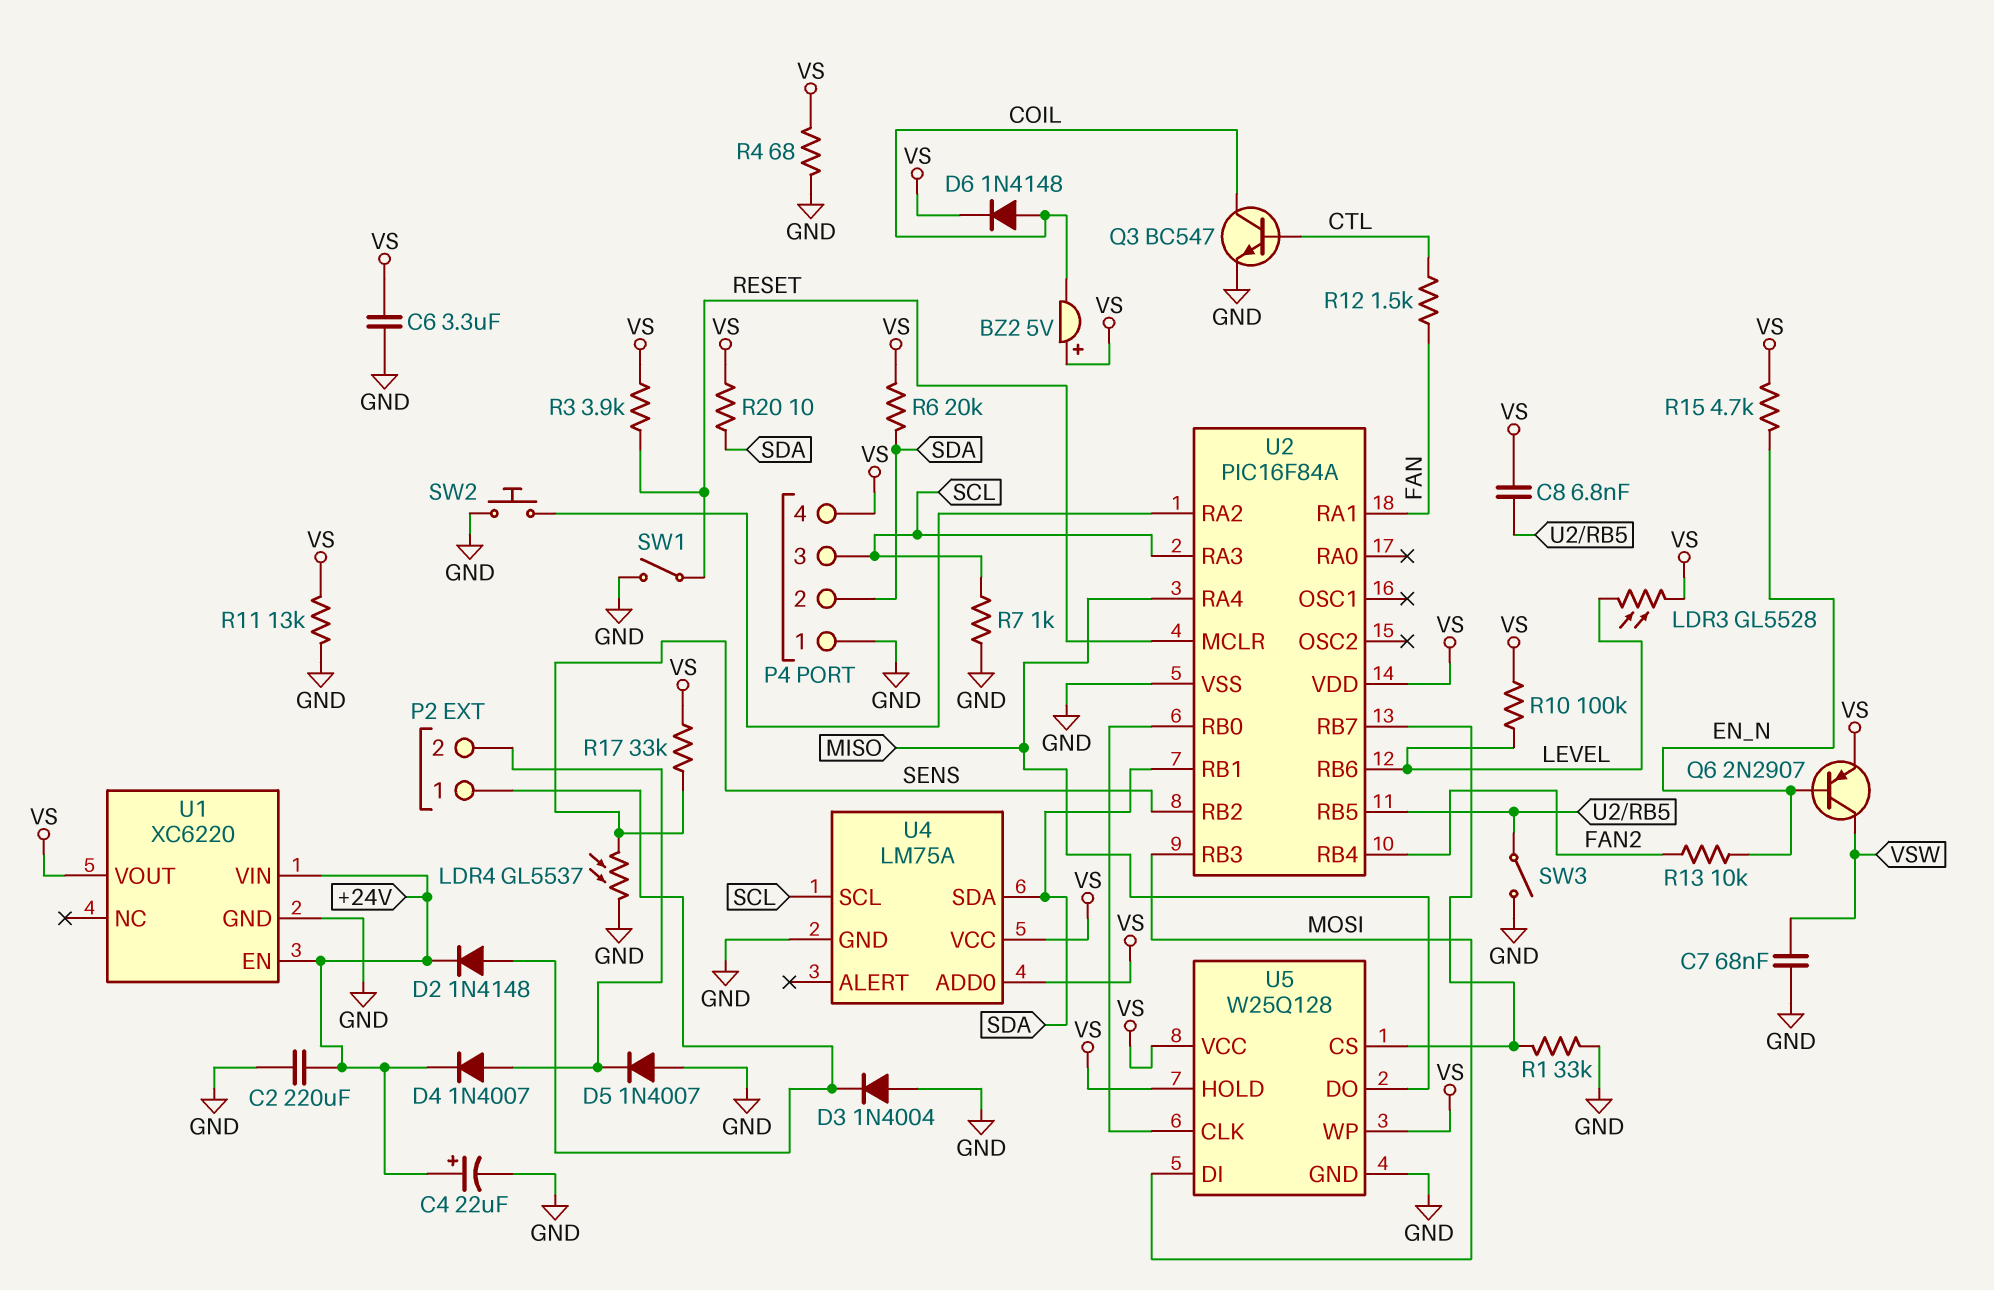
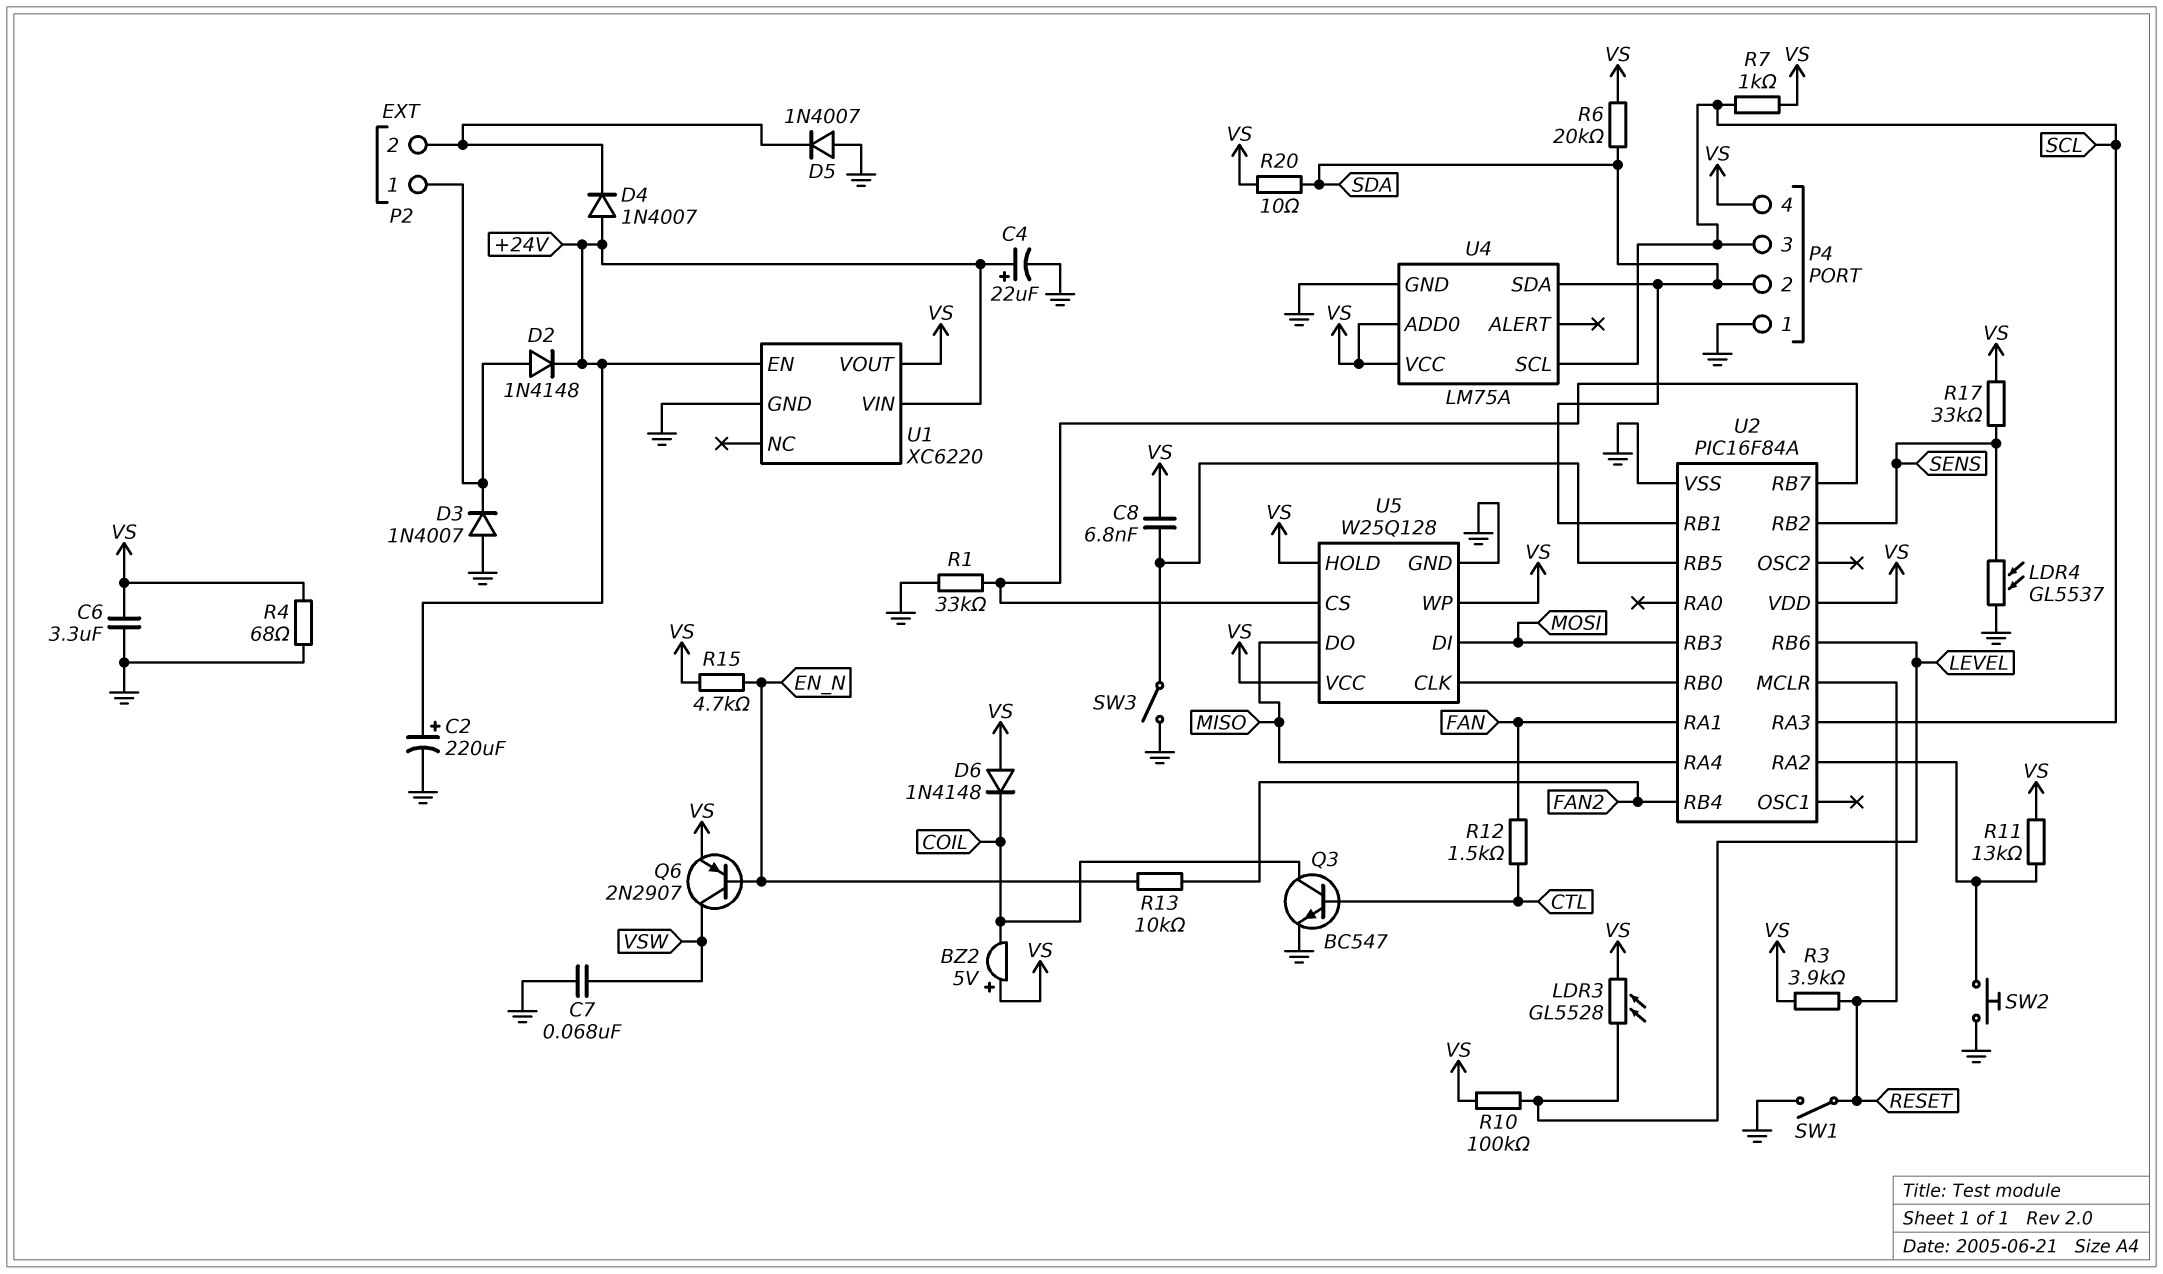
C2: 220uF (+24V, GND) -> 220uF (plus +24V, minus GND)
D3: diode 1N4004 (A GND, K P2/1) -> diode 1N4007 (A GND, K P2/1)
D4: diode 1N4007 (A P2/2, K +24V) -> diode 1N4007 (A +24V, K P2/2)
D6: diode 1N4148 (A COIL, K VS) -> diode 1N4148 (A VS, K COIL)
R7: 1k (GND, SCL) -> 1k (SCL, VS)
R11: 13k (GND, VS) -> 13k (U2/RA2, VS)

